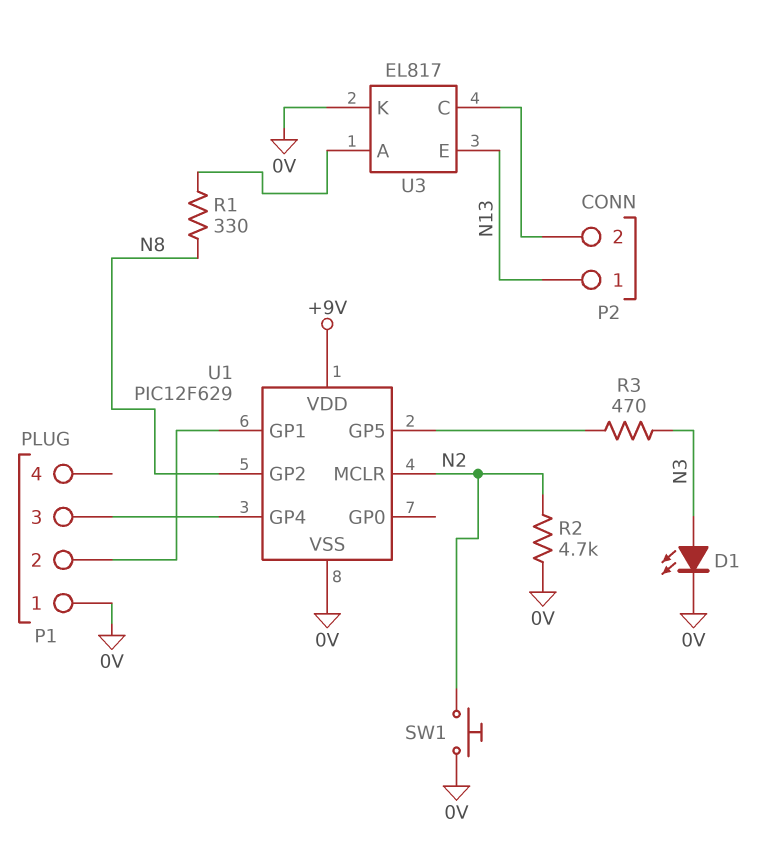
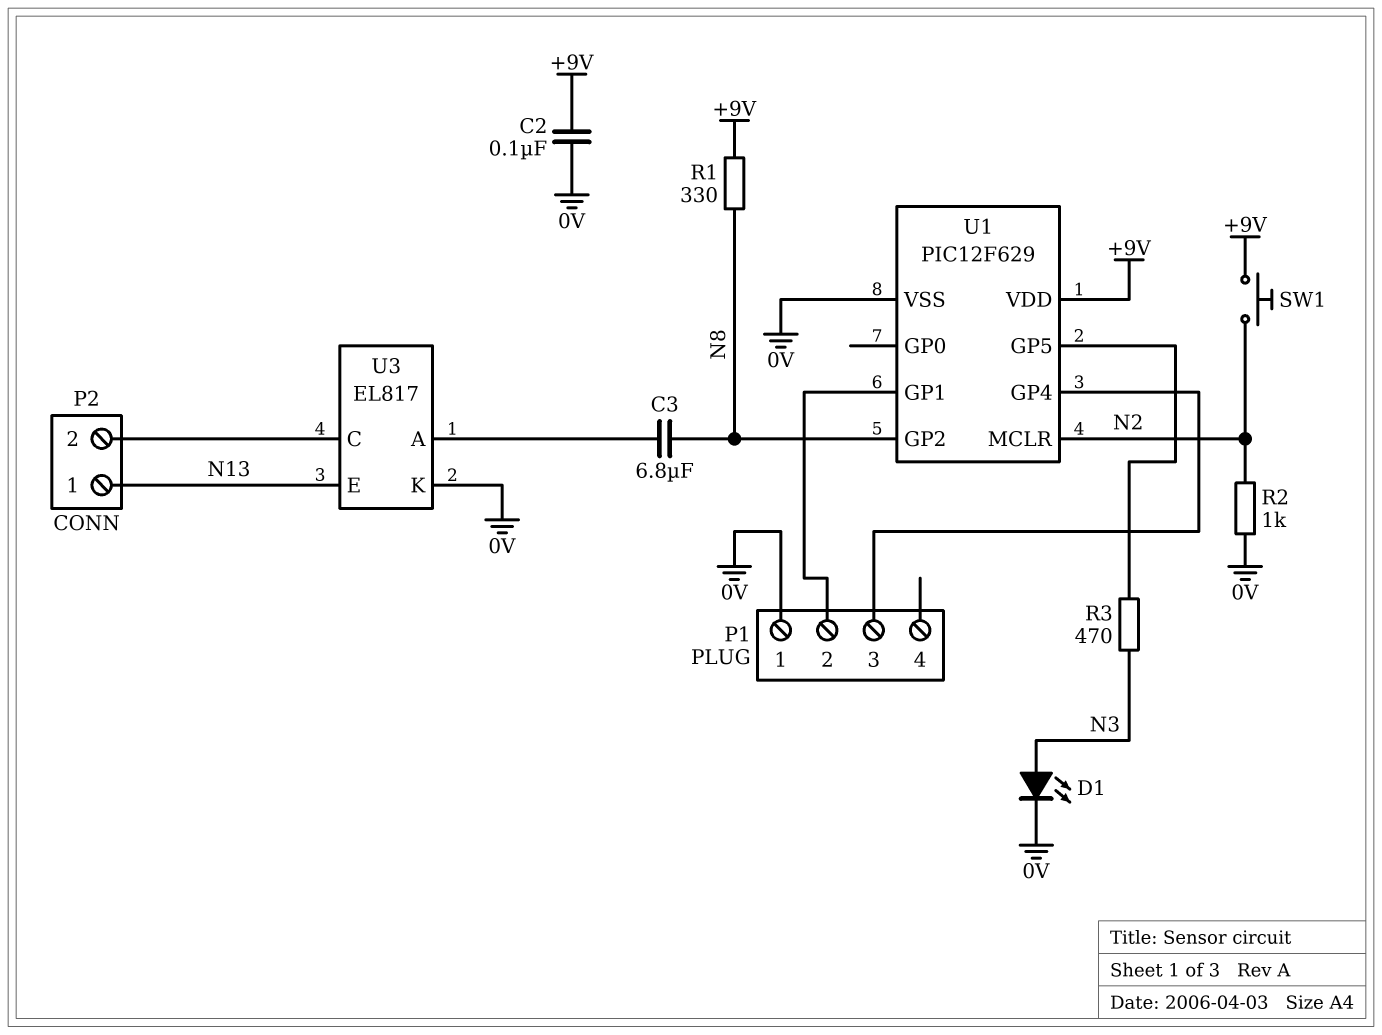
C2: none -> 100nF (+9V, 0V)
C3: none -> 6.8uF (N8, U3/A)
R1: 330 (N8, U3/A) -> 330 (+9V, N8)
R2: 4.7k (0V, N2) -> 1k (0V, N2)
SW1: button (0V, N2) -> button (+9V, N2)

